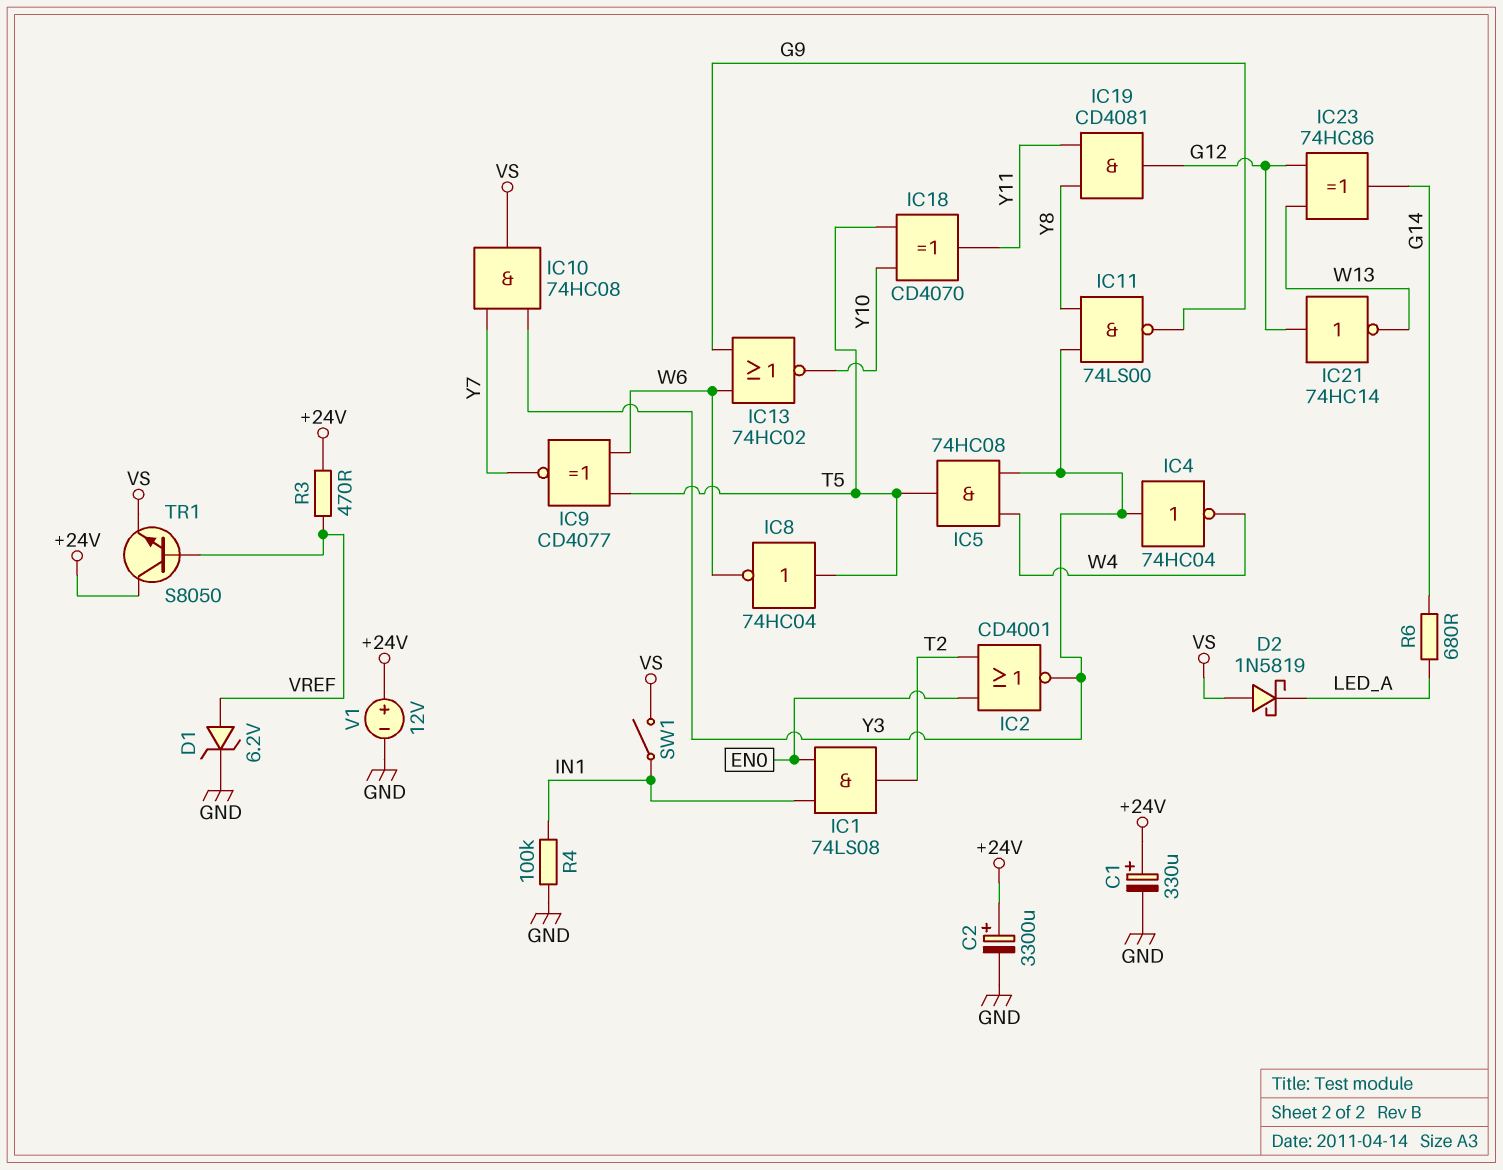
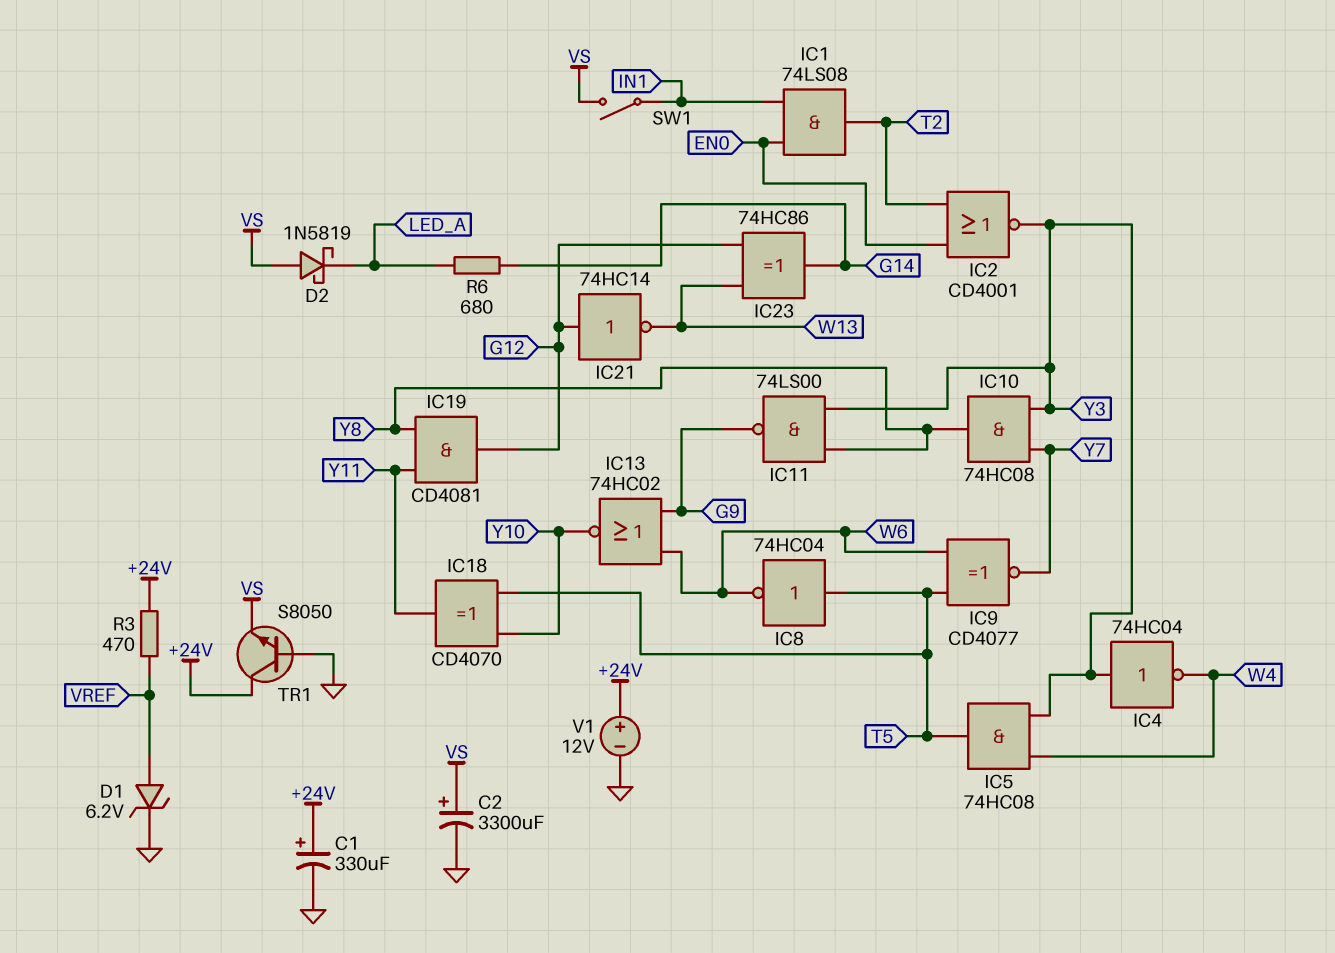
C2: 3300uF (plus +24V, minus GND) -> 3300uF (plus VS, minus GND)
IC10: AND 74HC08 (in Y3, in Y7, out VS) -> AND 74HC08 (in Y3, in Y7, out Y8)
R4: 100k (GND, IN1) -> none
TR1: NPN S8050 (B VREF, C +24V, E VS) -> NPN S8050 (B GND, C +24V, E VS)

